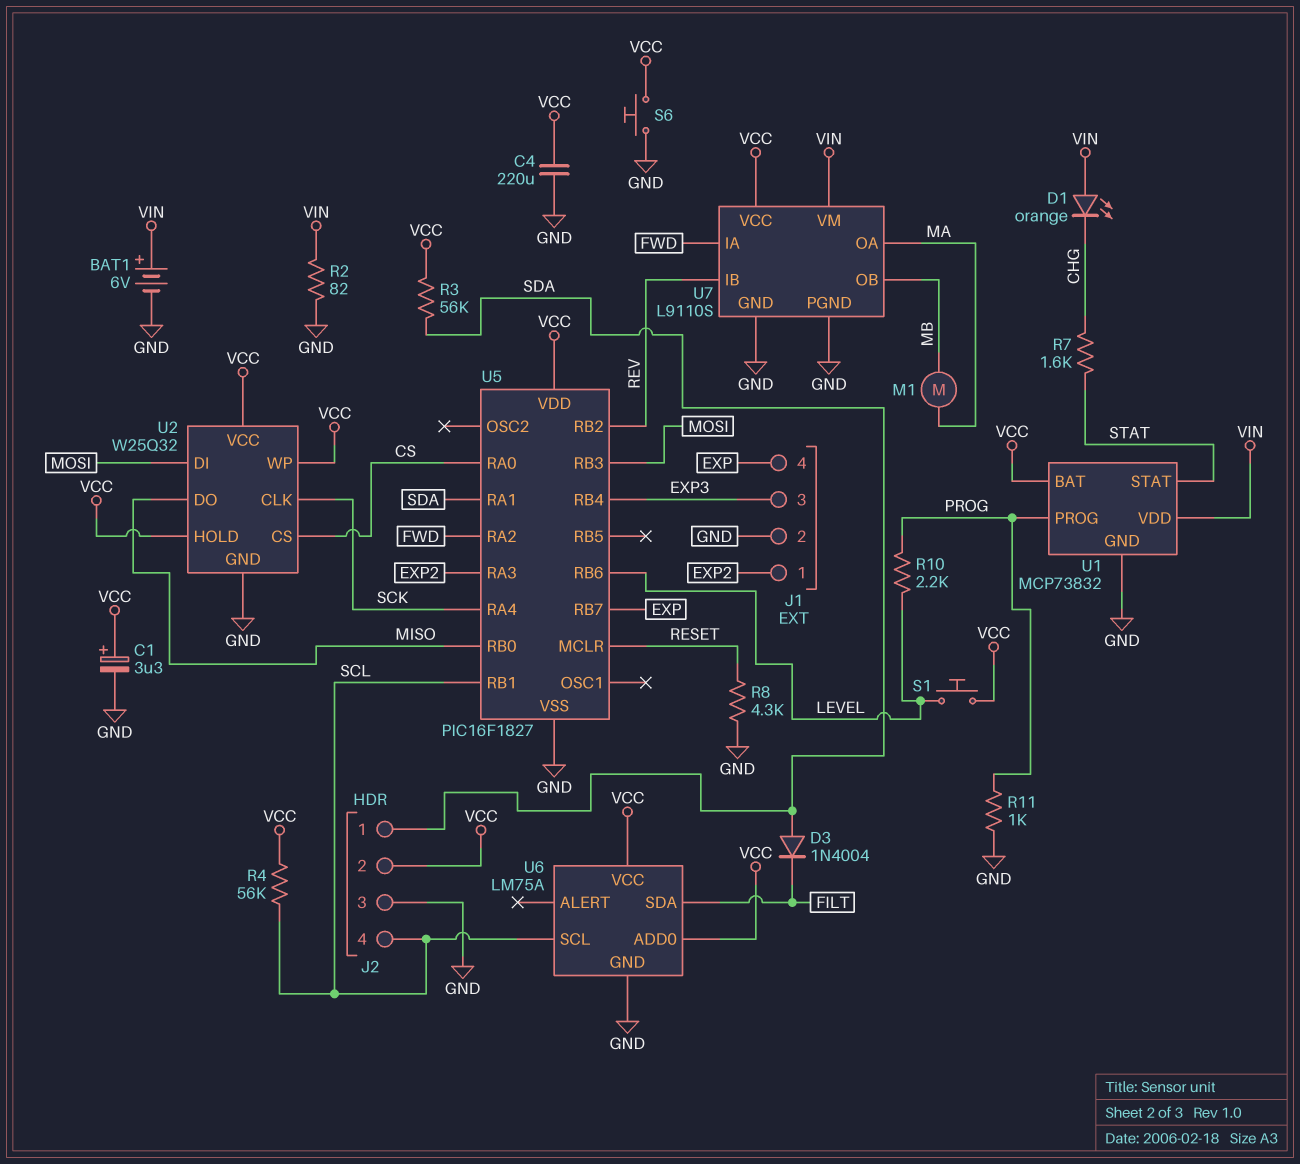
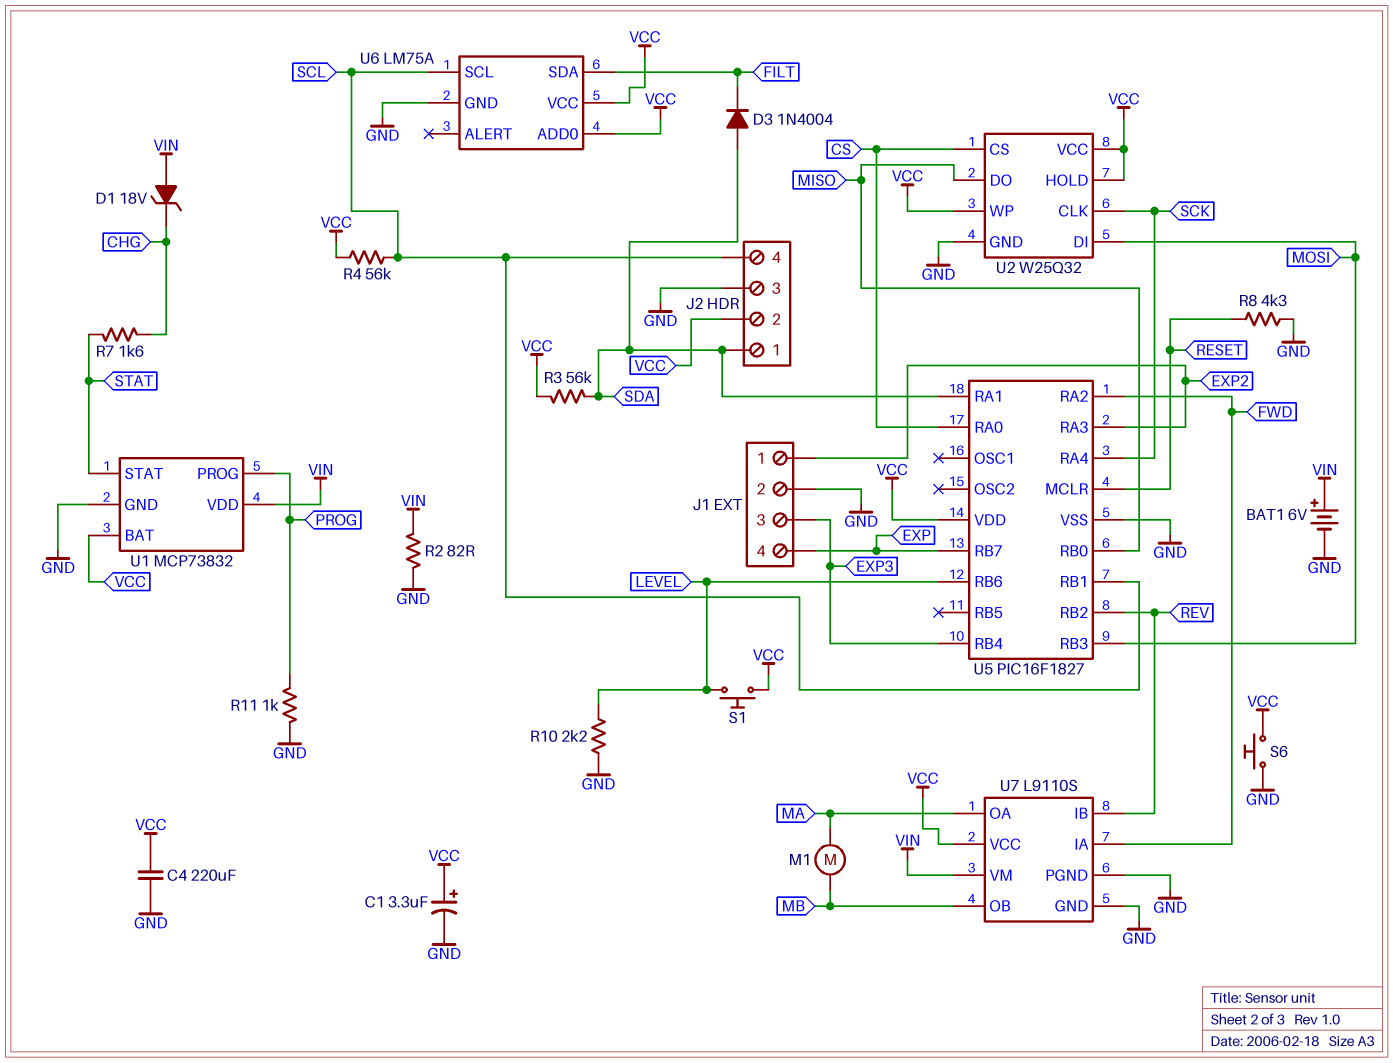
D1: LED orange (A VIN, K CHG) -> zener 18V (A VIN, K CHG)
R10: 2.2k (LEVEL, PROG) -> 2.2k (GND, LEVEL)

